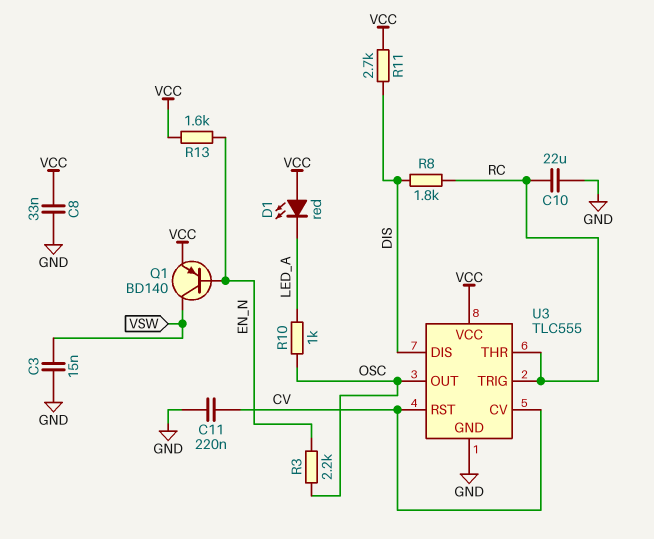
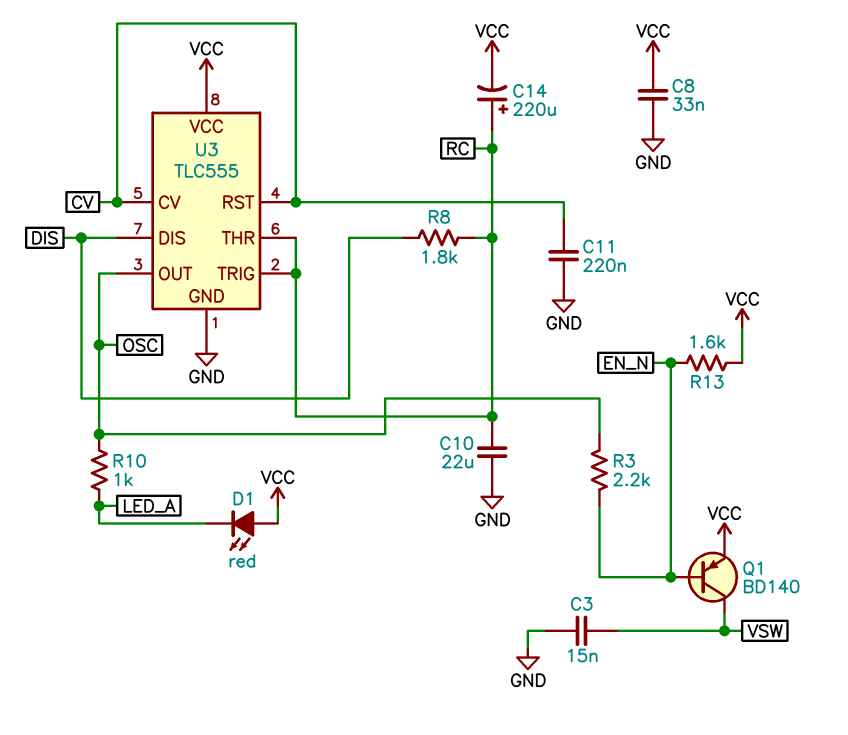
C14: none -> 220uF (plus RC, minus VCC)
R11: 2.7k (DIS, VCC) -> none

